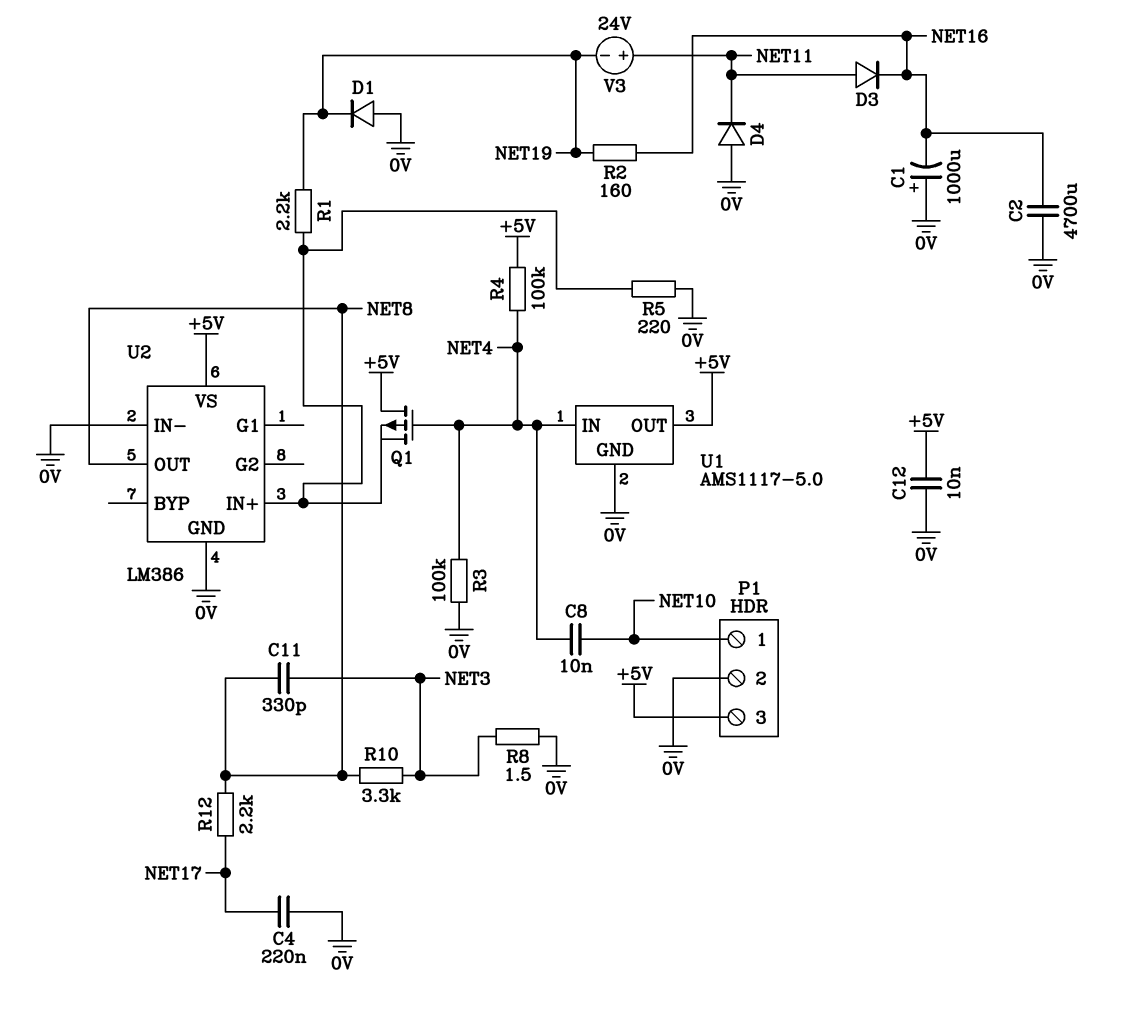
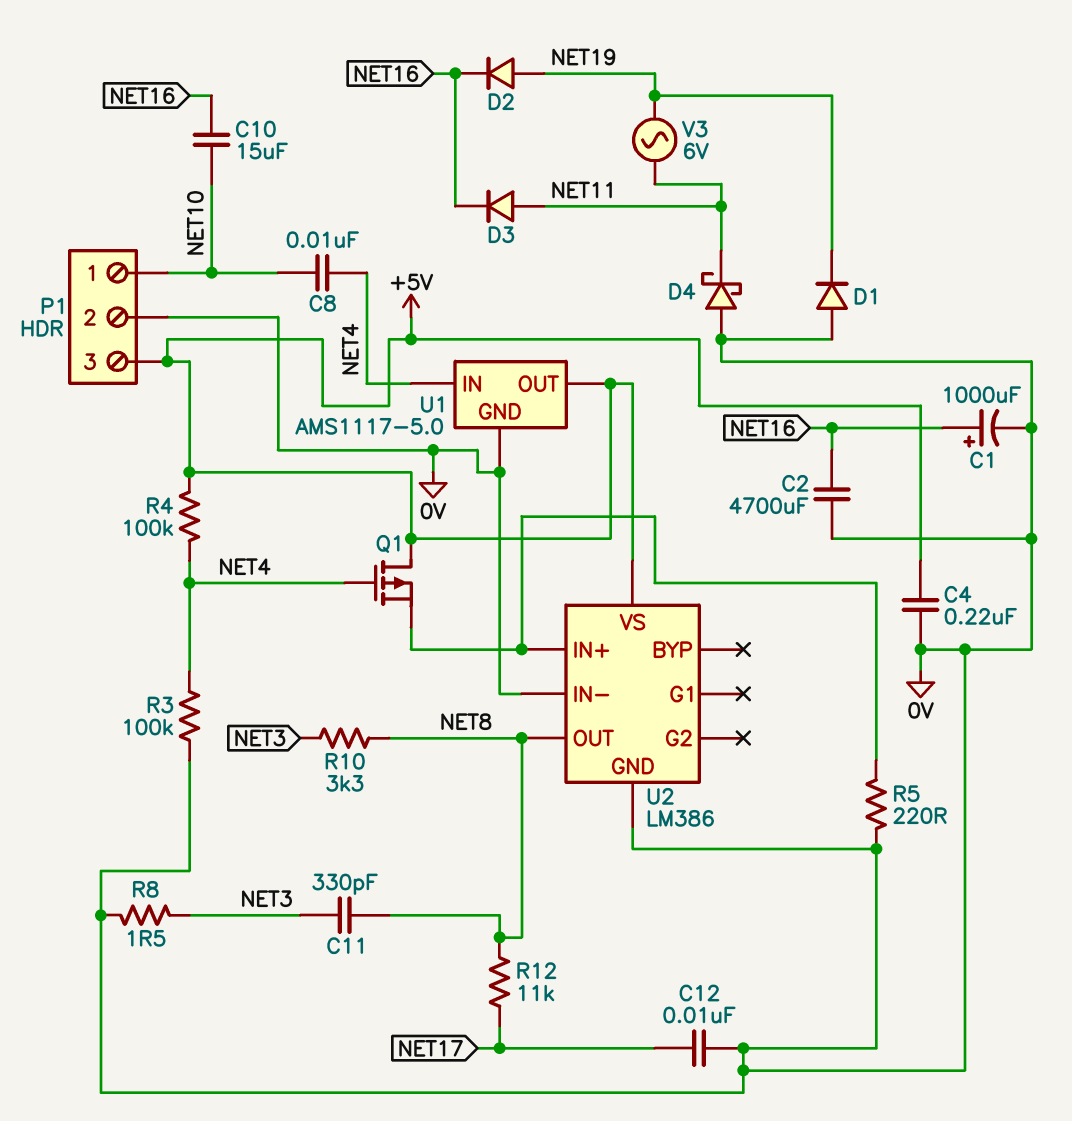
C1: 1000uF (plus 0V, minus NET16) -> 1000uF (plus NET16, minus 0V)
C4: 220nF (0V, NET17) -> 220nF (+5V, 0V)
C10: none -> 15uF (NET10, NET16)
C12: 10nF (+5V, 0V) -> 10nF (0V, NET17)
D2: none -> diode (A NET19, K NET16)
D4: diode (A 0V, K NET11) -> schottky (A 0V, K NET11)
R1: 2.2k (NET19, U2/IN+) -> none
R2: 160 (NET16, NET19) -> none
R12: 2.2k (NET8, NET17) -> 11k (NET8, NET17)
V3: 24V (plus NET11, minus NET19) -> AC 6V (NET11, NET19)

